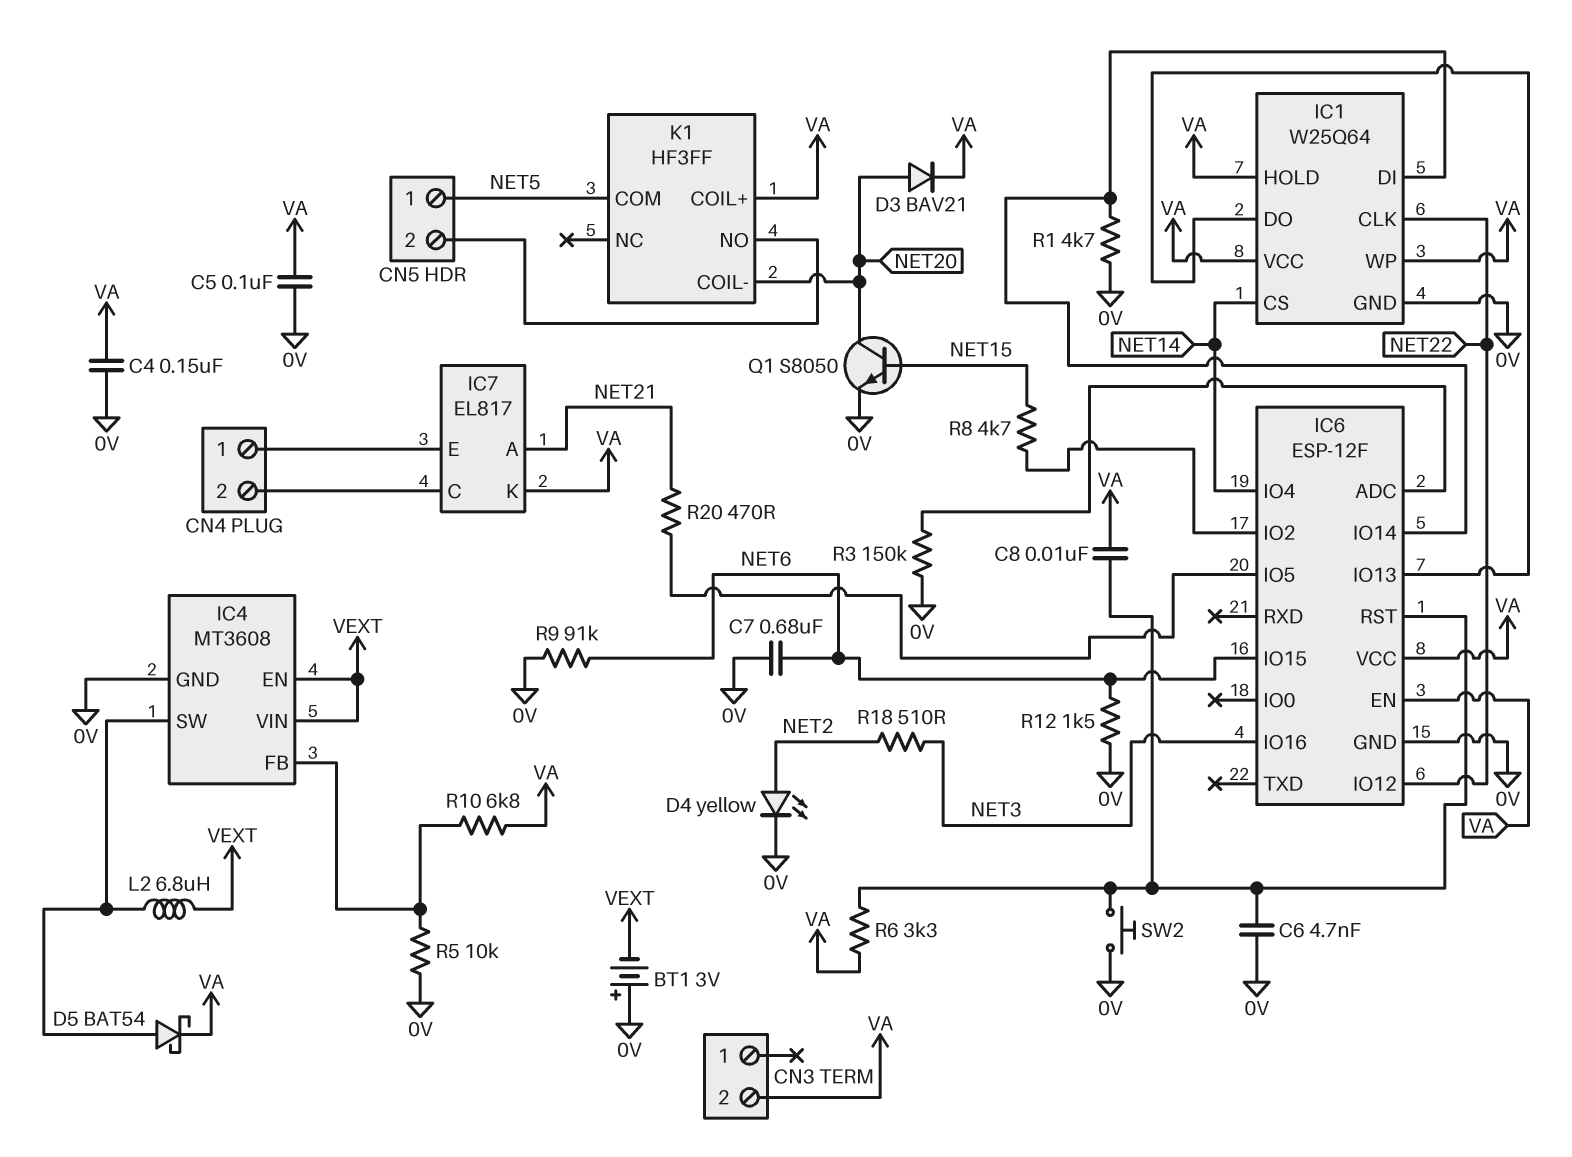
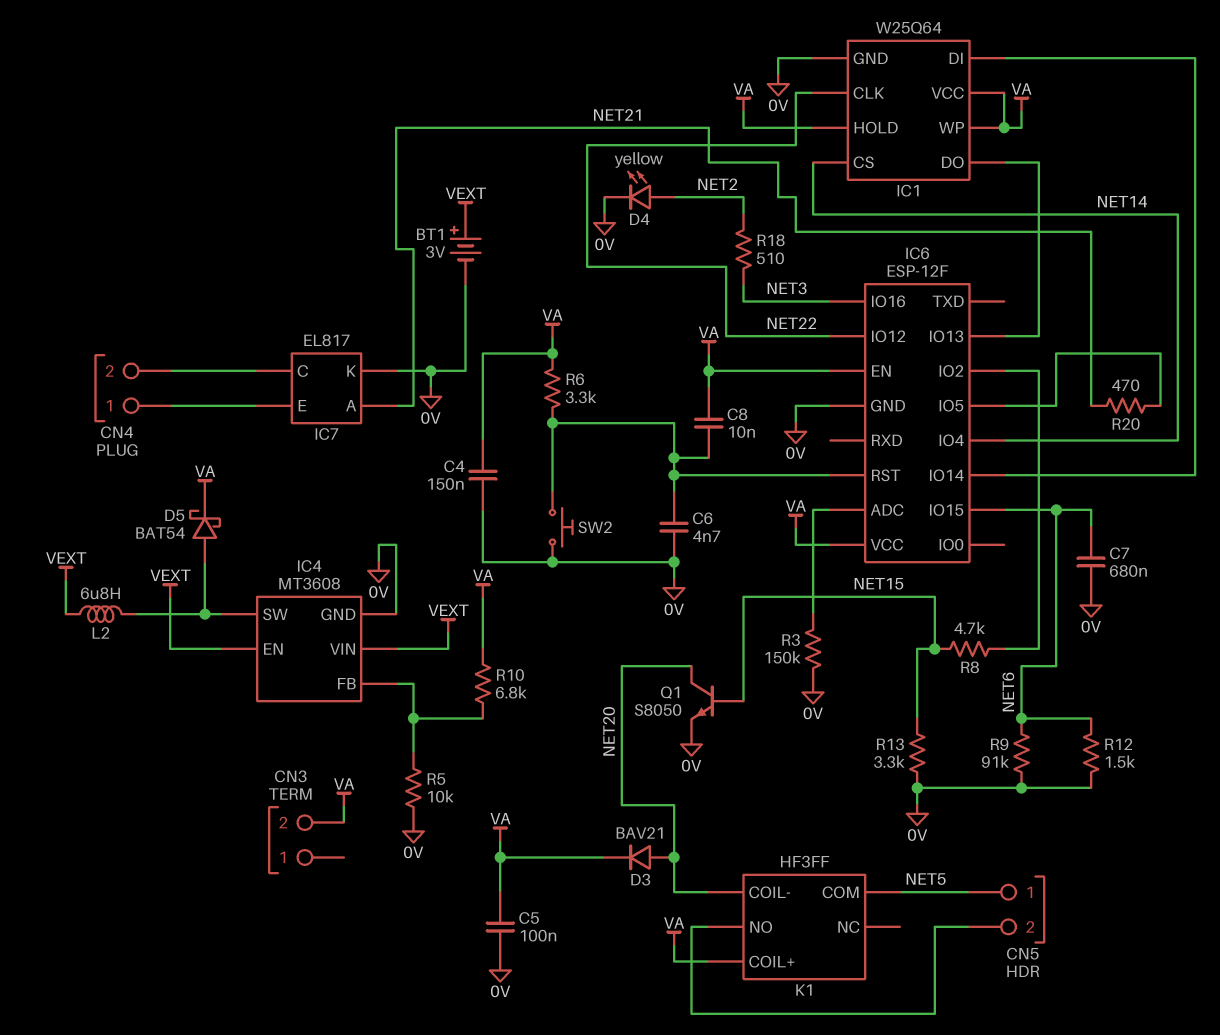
BT1: 3V (plus 0V, minus VEXT) -> 3V (plus VEXT, minus 0V)
IC7 pin K: VA -> 0V
R1: 4.7k (0V, IC1/DI) -> none
R13: none -> 3.3k (0V, NET15)

